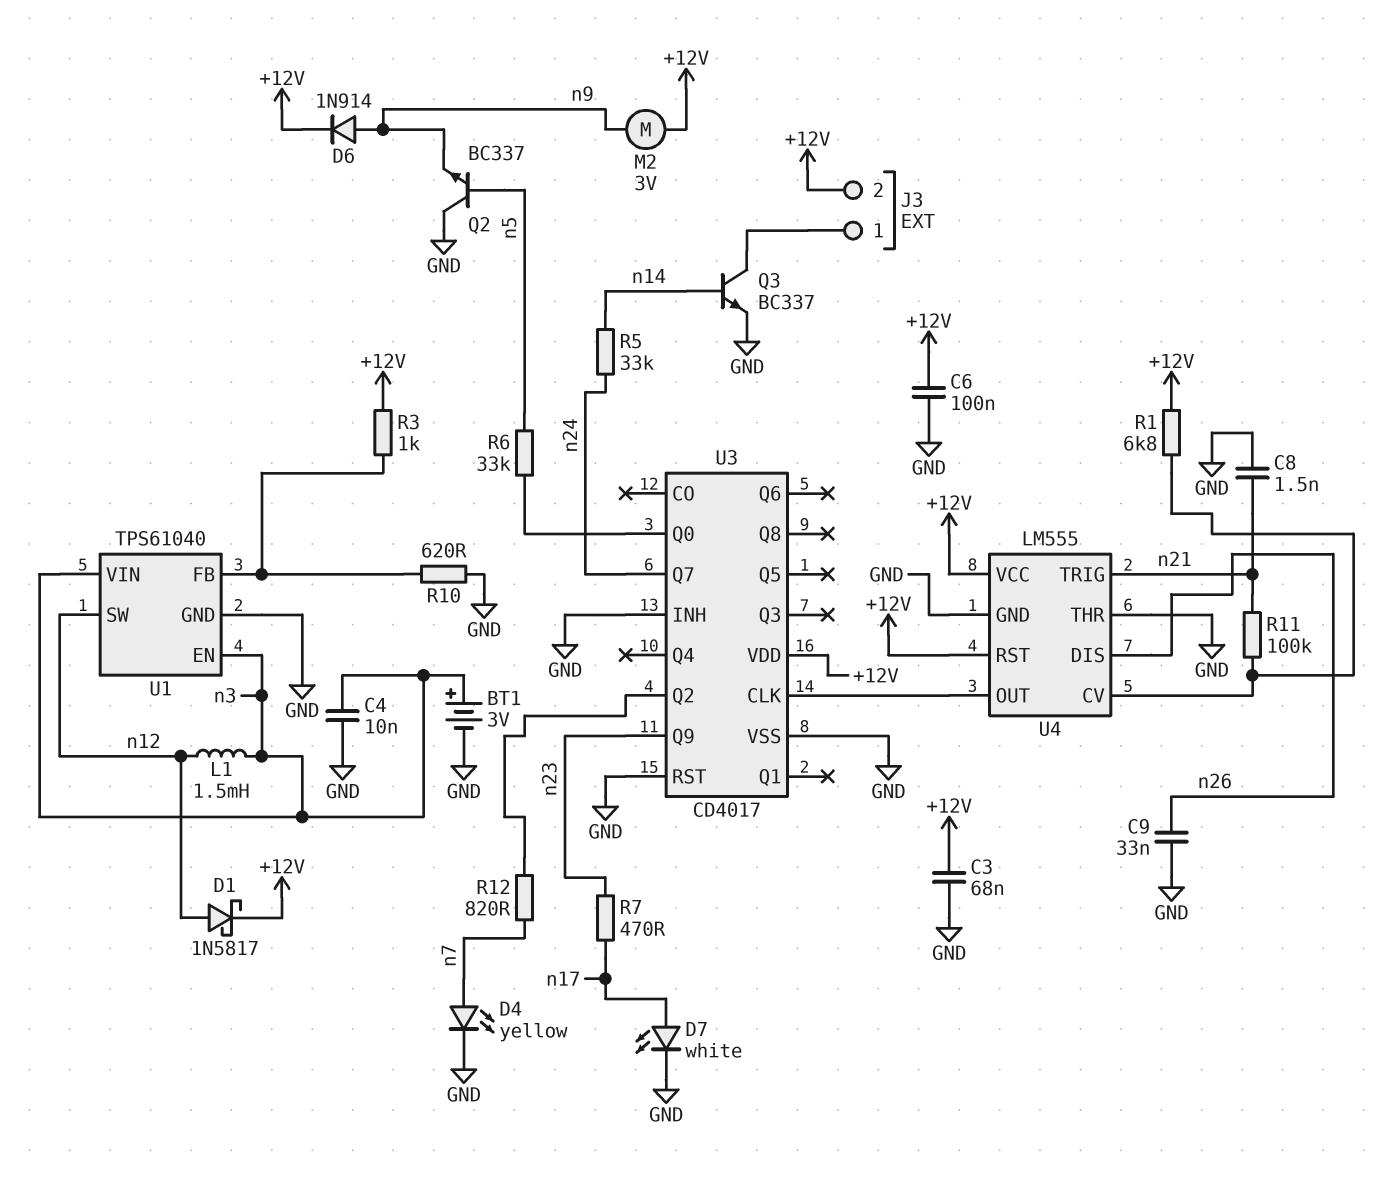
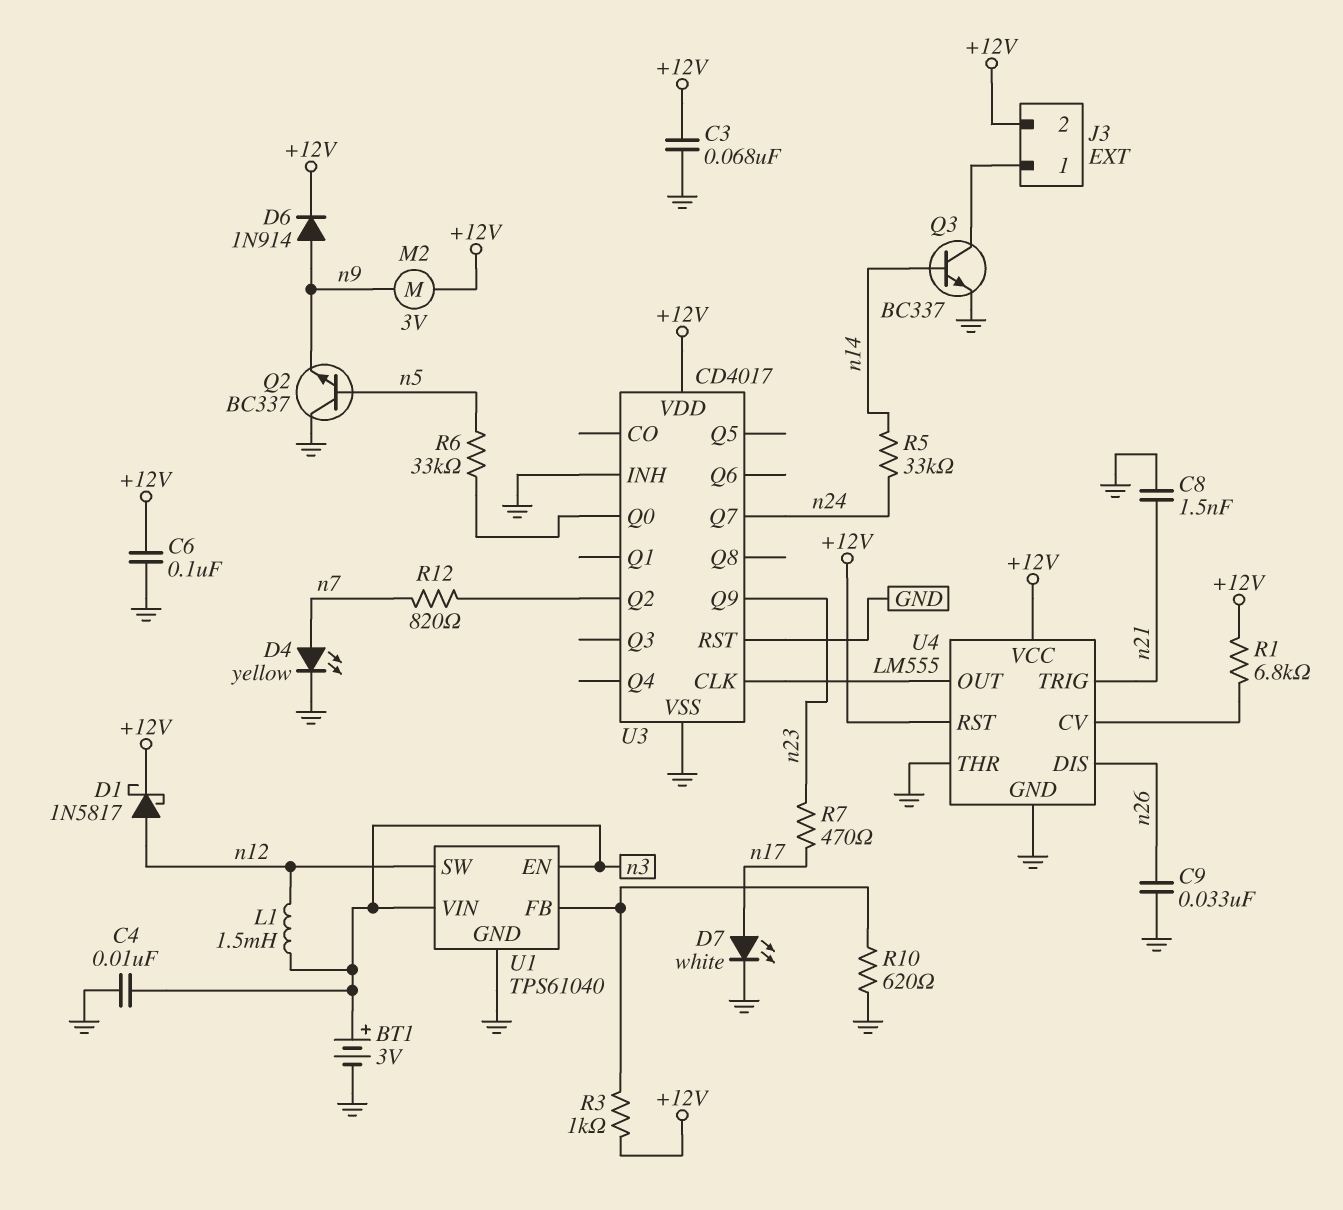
R11: 100k (U4/CV, n21) -> none

